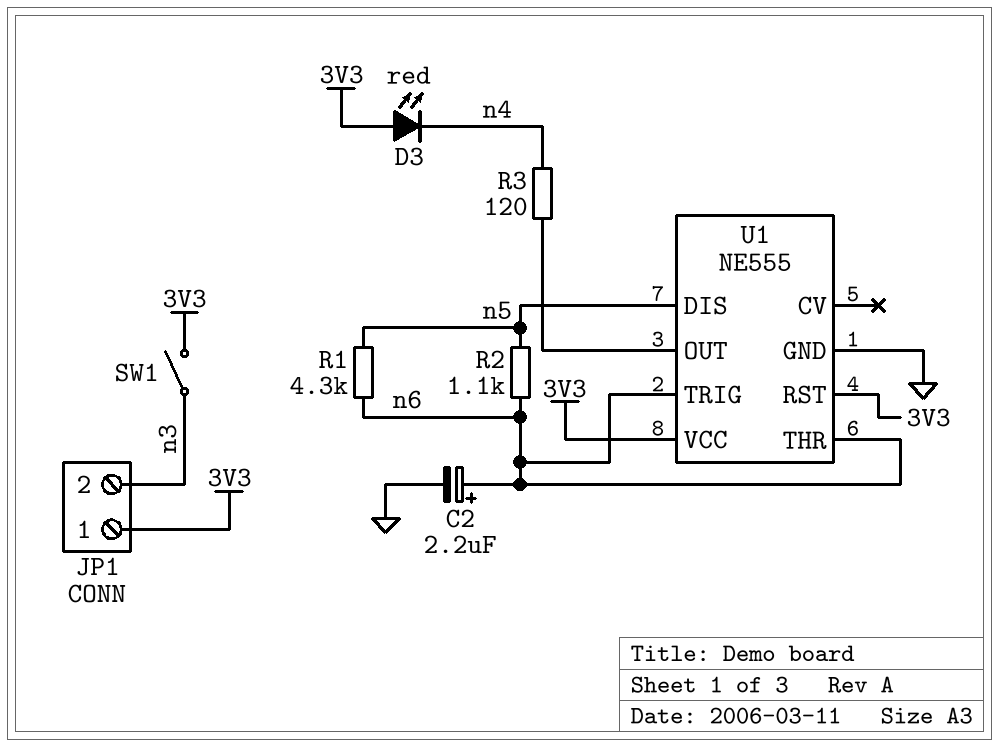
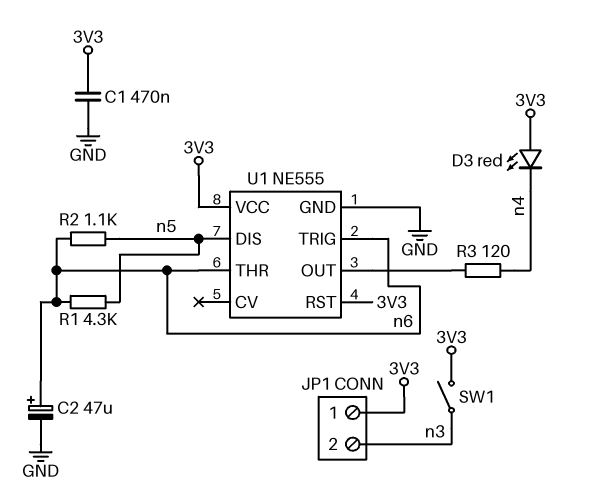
C1: none -> 470nF (3V3, GND)
C2: 2.2uF (plus n6, minus GND) -> 47uF (plus n6, minus GND)

